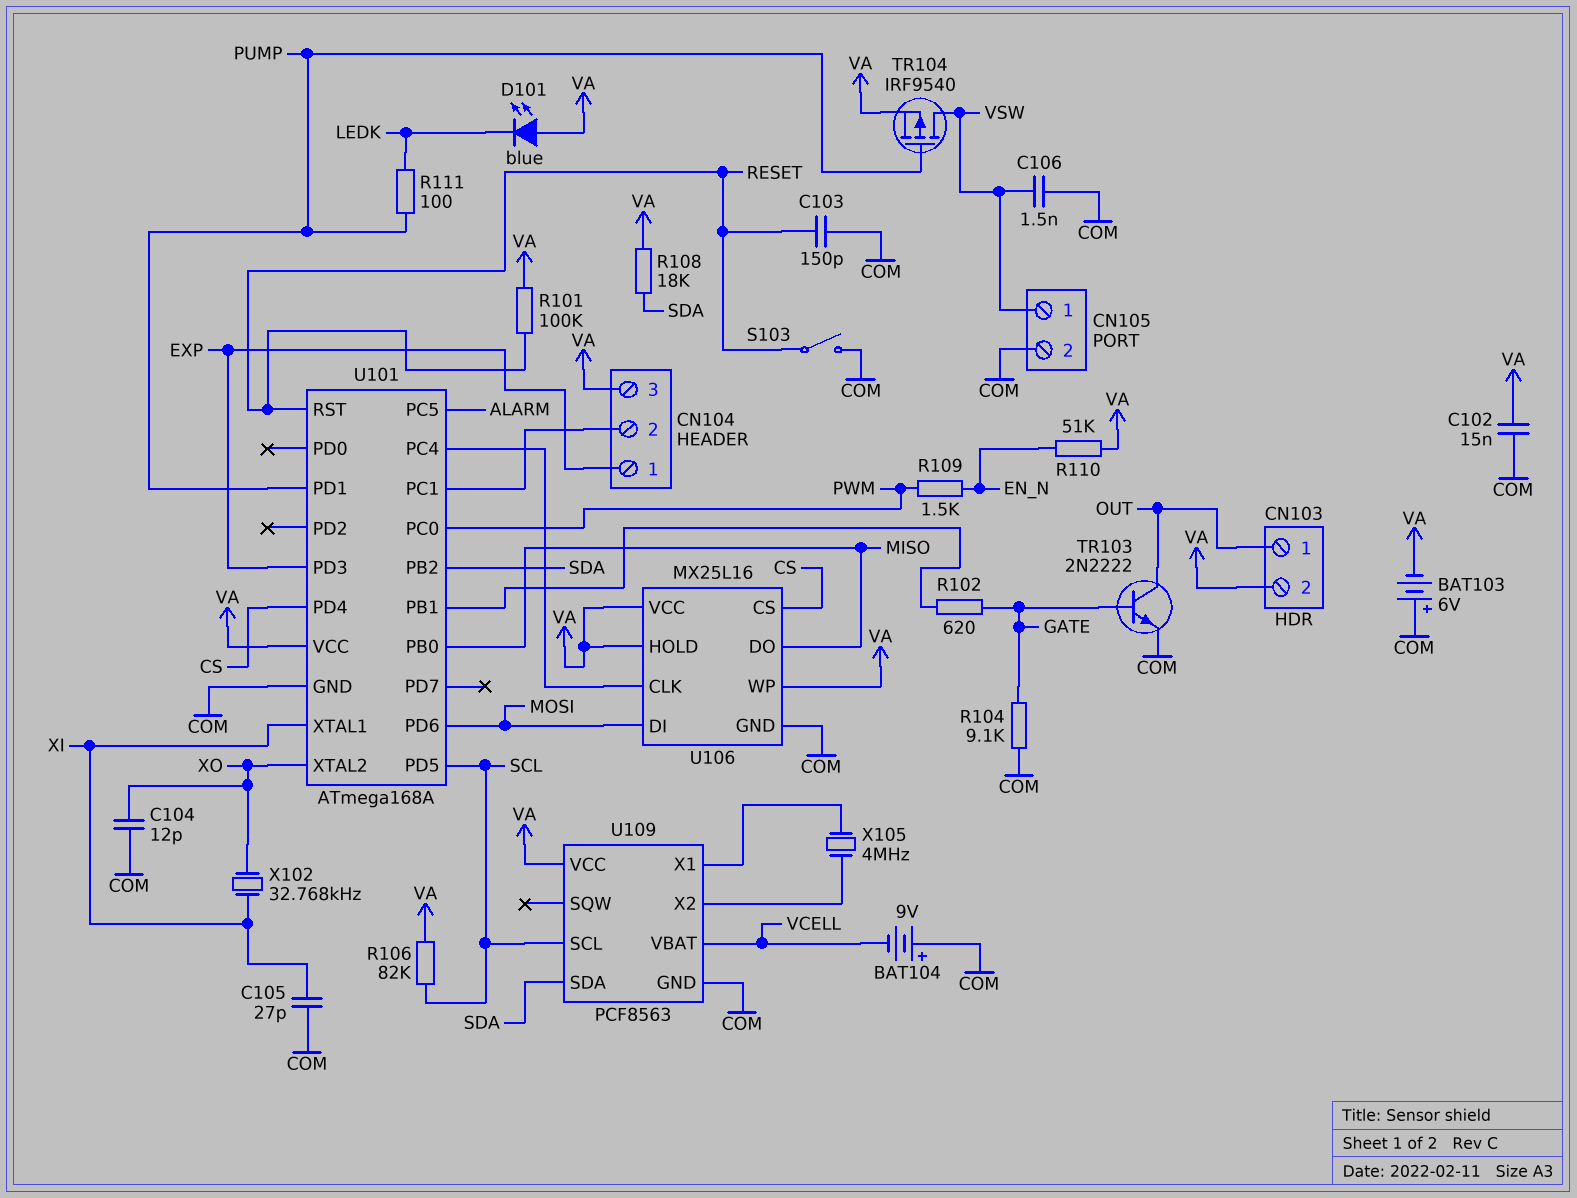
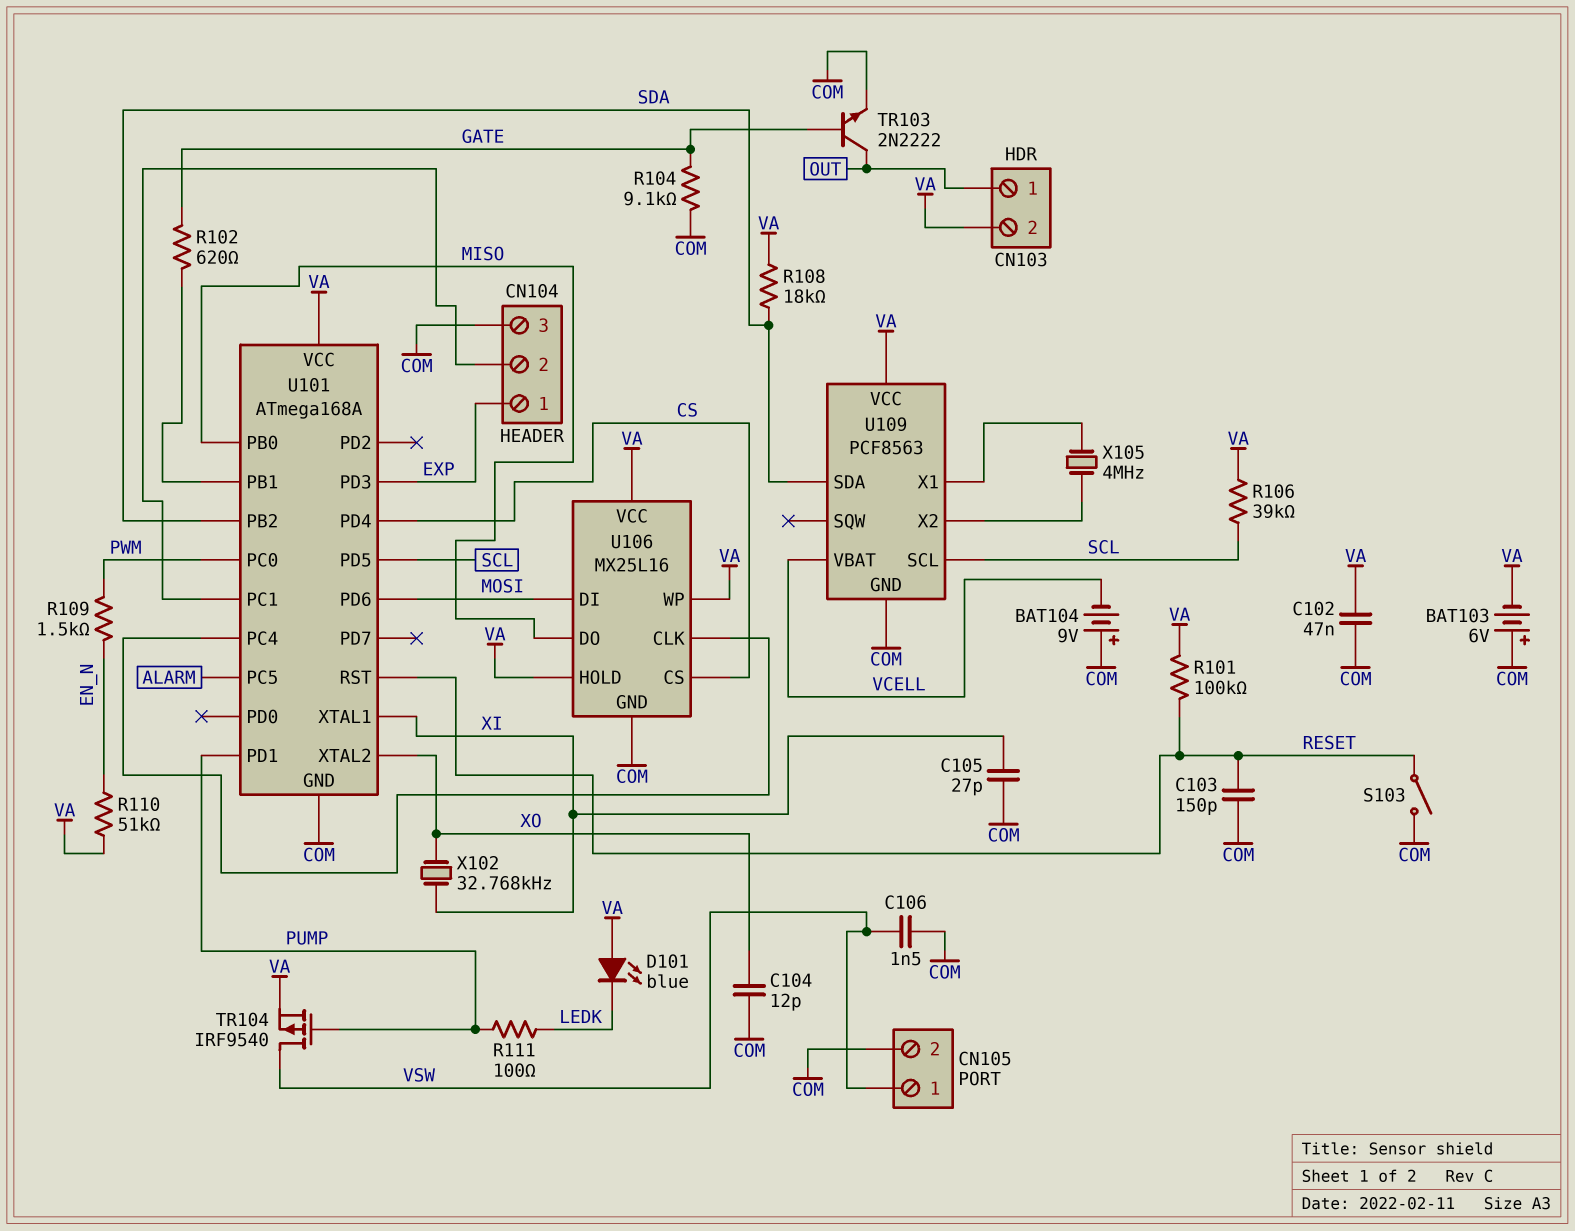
C102: 15nF (COM, VA) -> 47nF (COM, VA)
CN104 pin 3: VA -> COM
R106: 82k (SCL, VA) -> 39k (SCL, VA)

